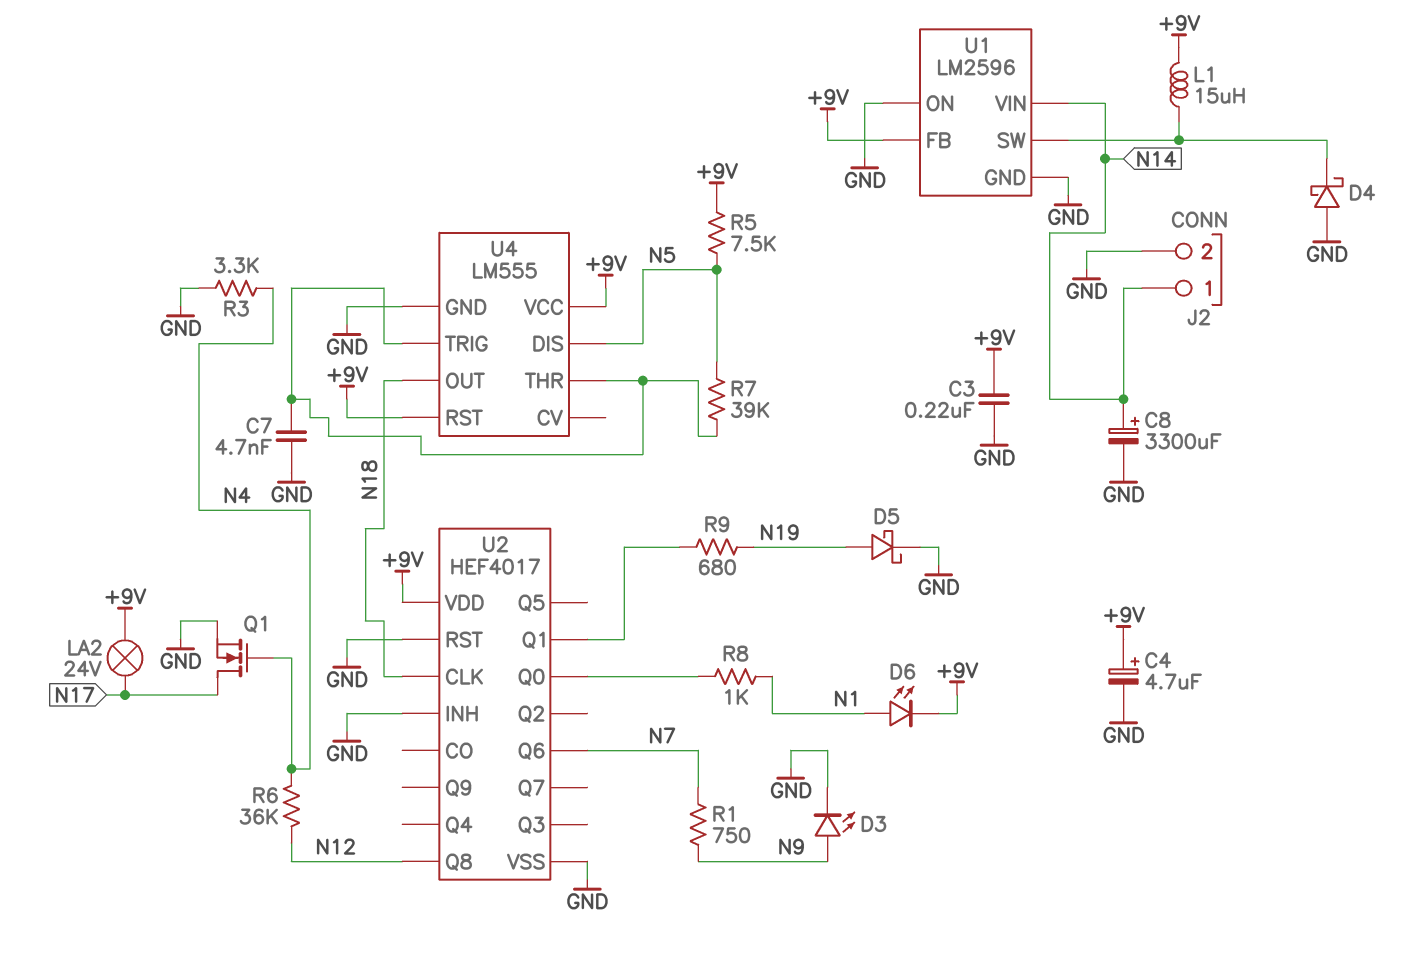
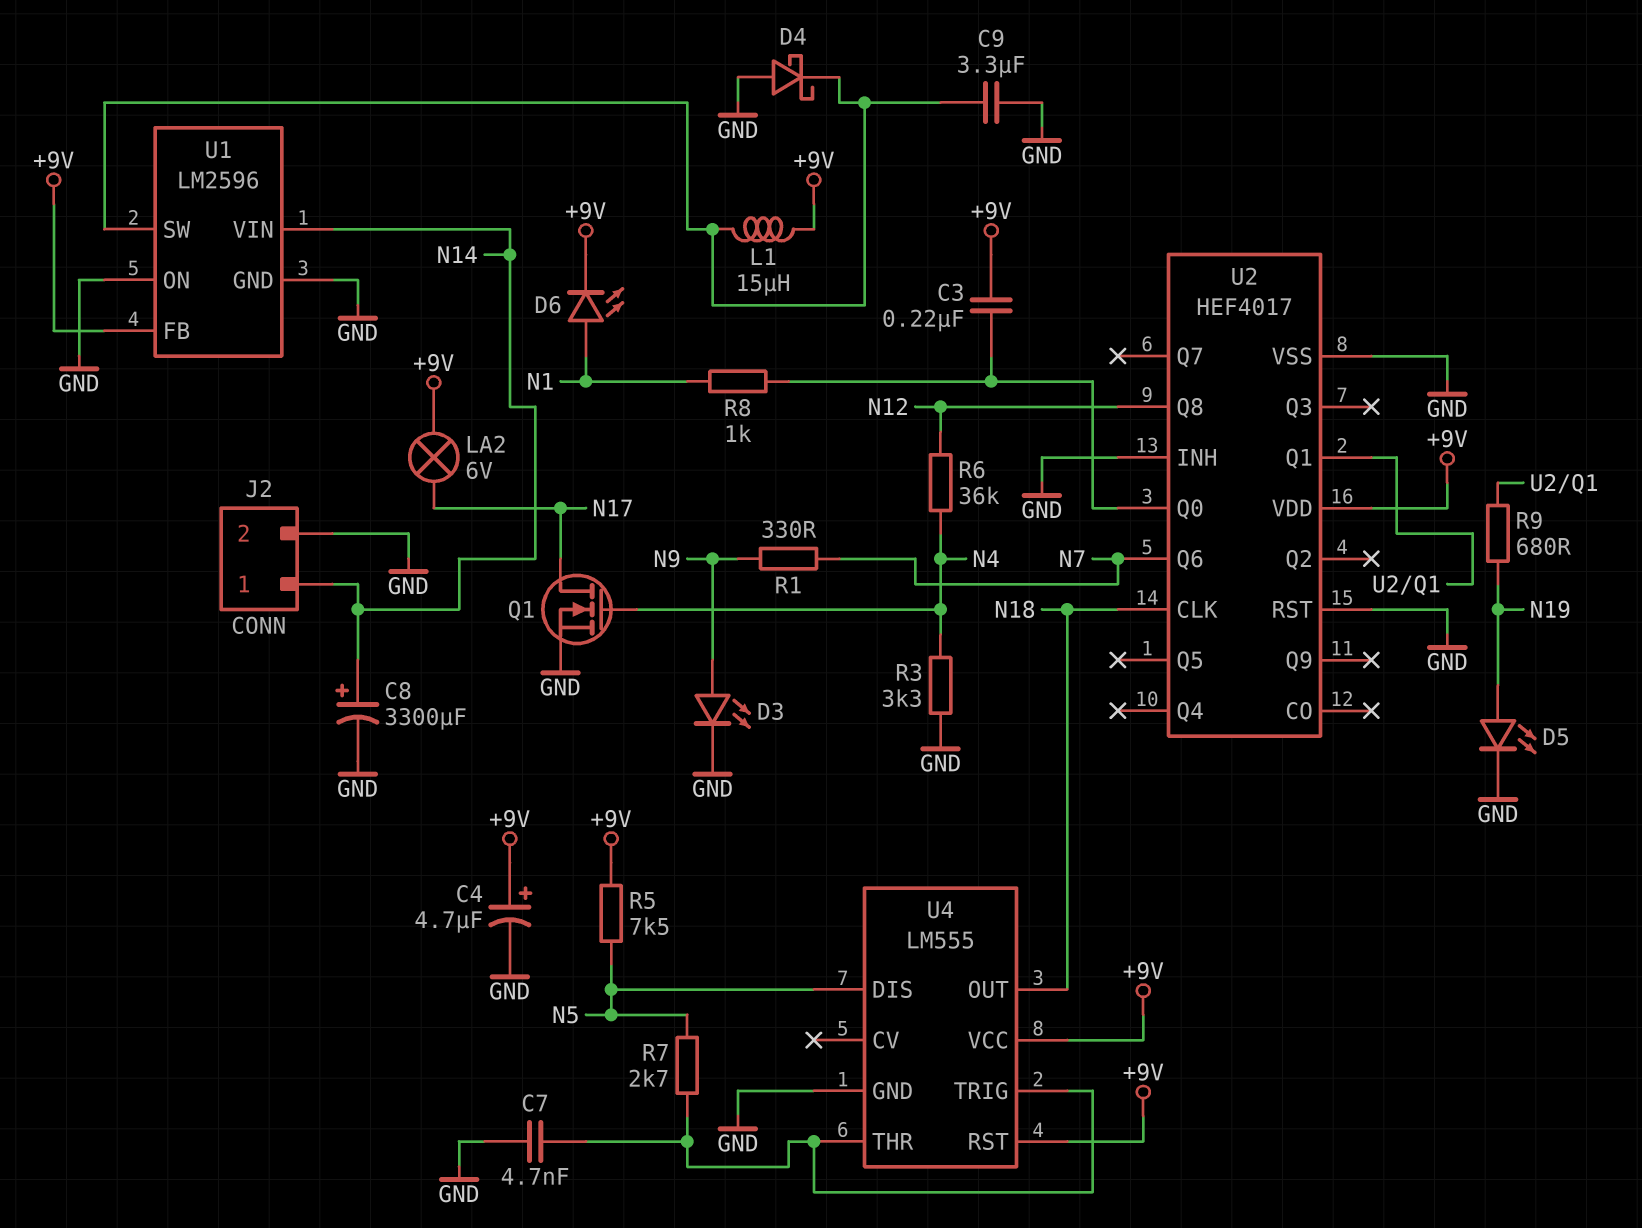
C3: 220nF (+9V, GND) -> 220nF (+9V, U2/Q0)
C9: none -> 3.3uF (GND, U1/SW)
D5: schottky (A N19, K GND) -> LED (A N19, K GND)
LA2: lamp 24V (+9V, N17) -> lamp 6V (+9V, N17)
R1: 750 (N7, N9) -> 330 (N7, N9)
R7: 39k (N5, U4/THR) -> 2.7k (N5, U4/THR)

